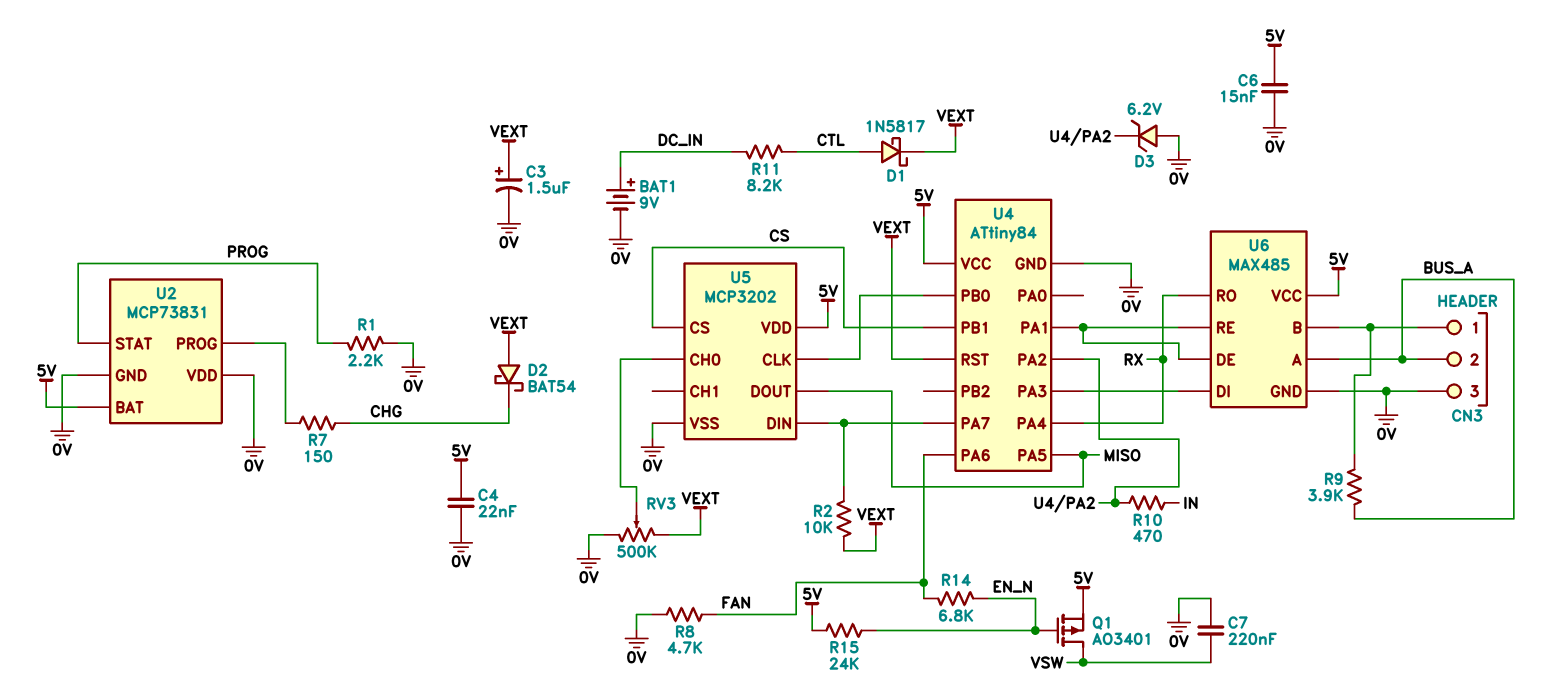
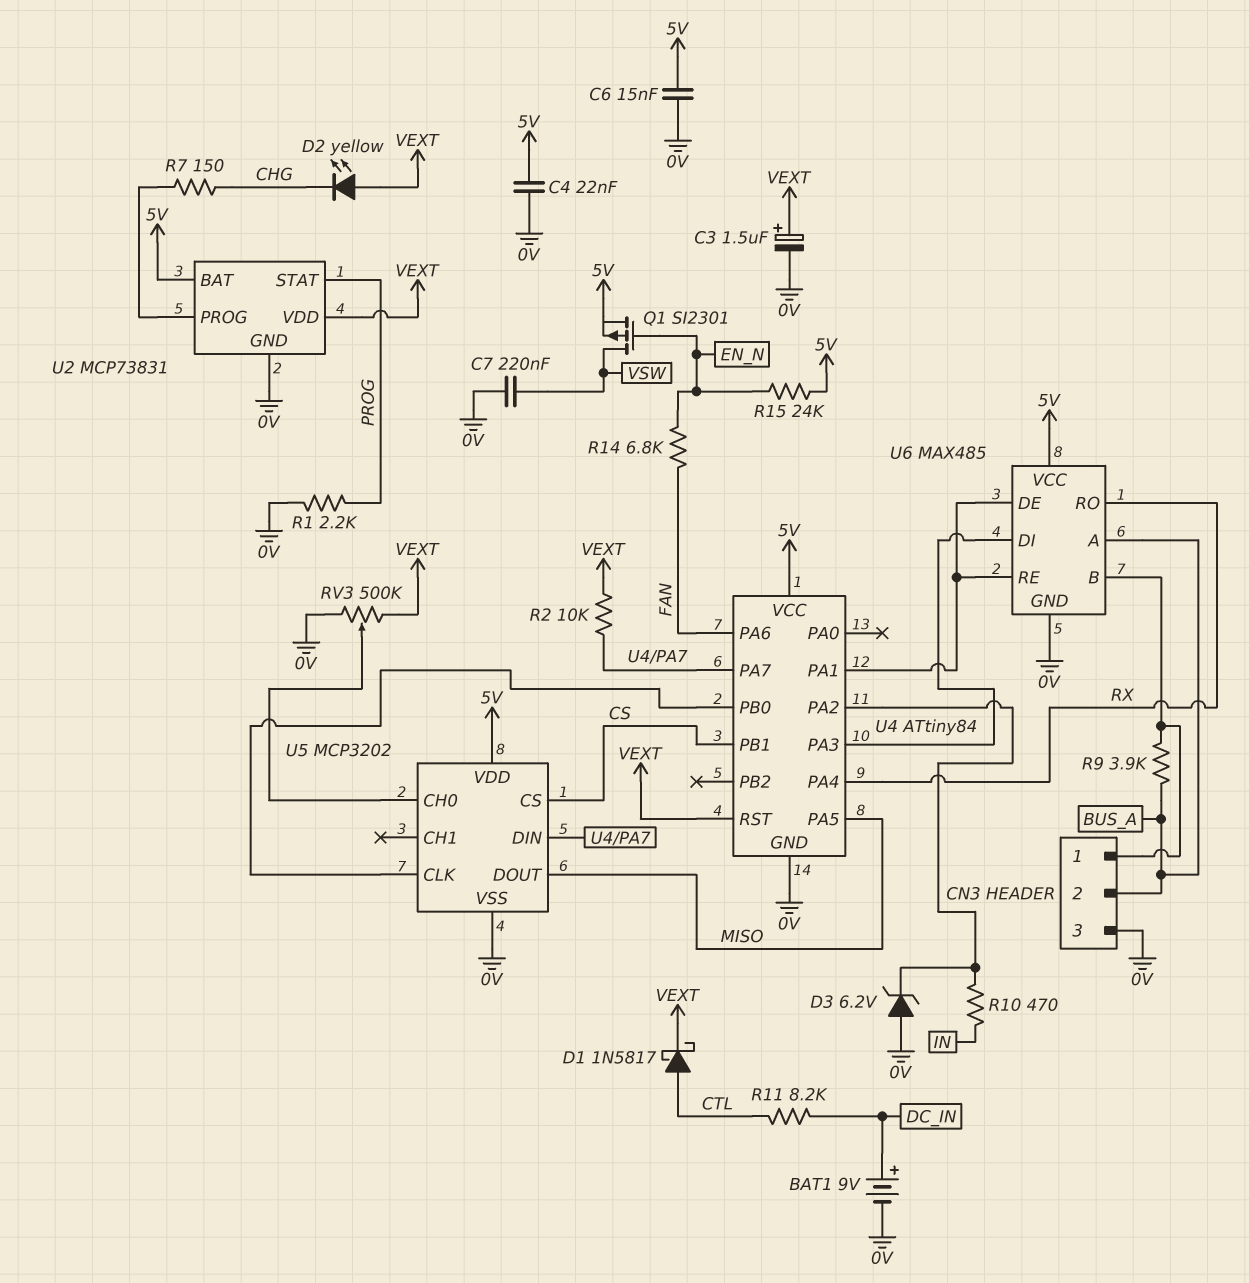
D2: schottky BAT54 (A VEXT, K CHG) -> LED yellow (A VEXT, K CHG)
Q1: PMOS AO3401 (G EN_N, D VSW, S 5V) -> PMOS SI2301 (G EN_N, D VSW, S 5V)
R8: 4.7k (0V, FAN) -> none
U2 pin VDD: 0V -> VEXT

